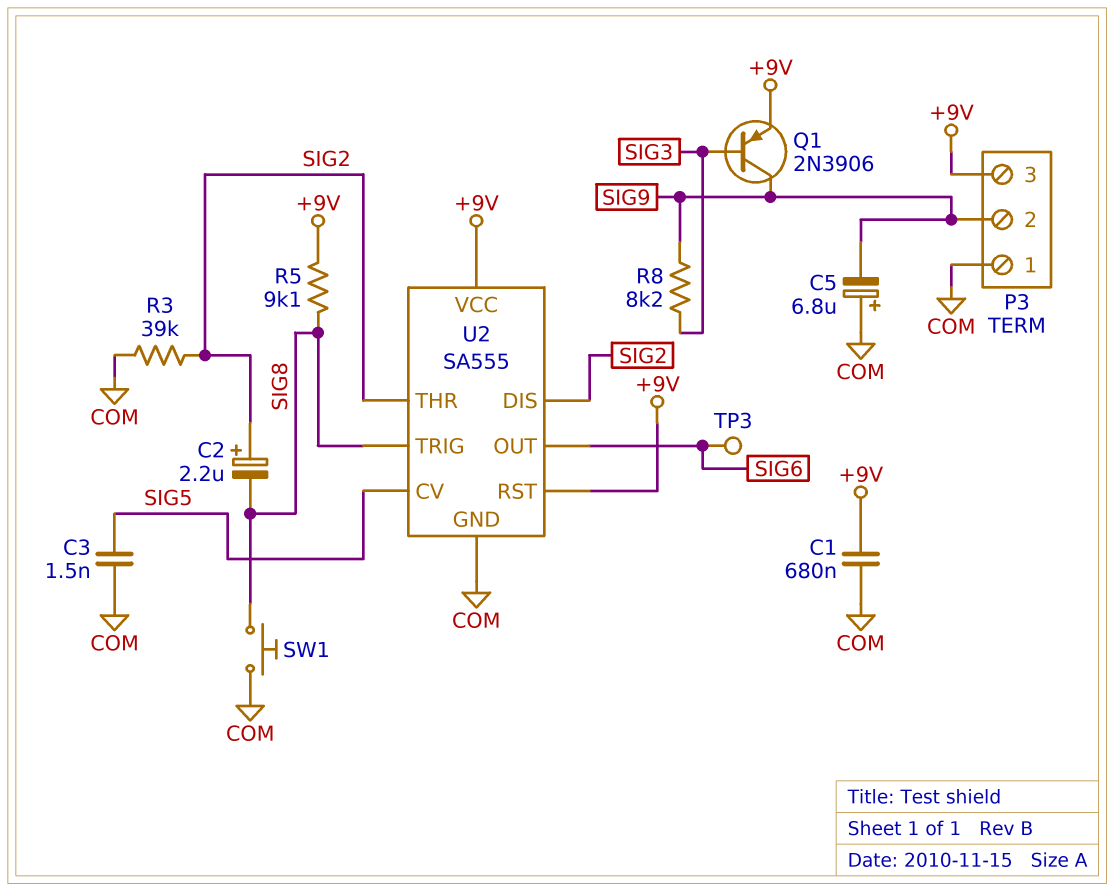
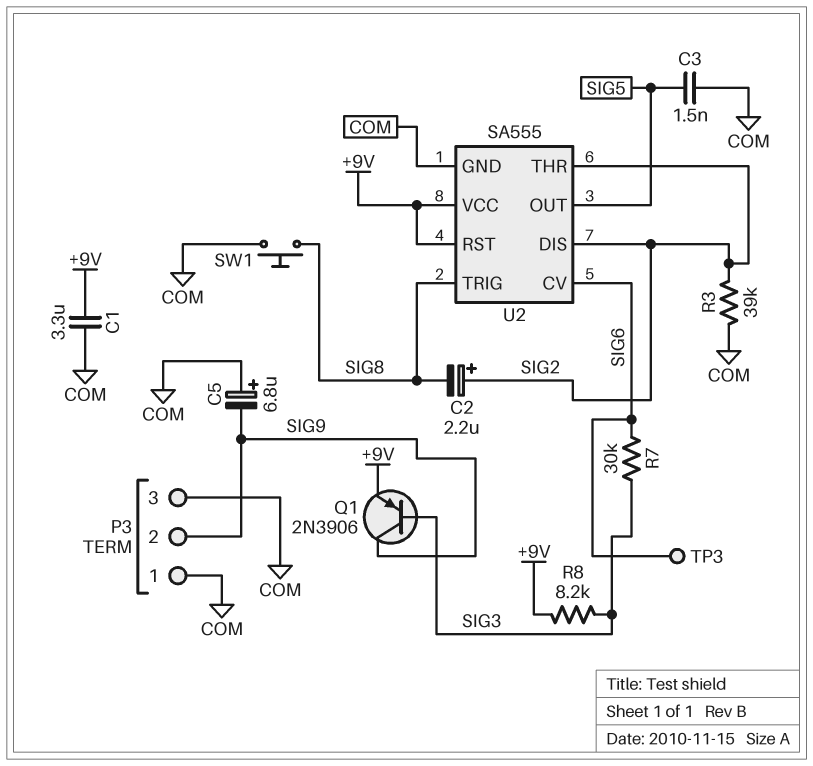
C1: 680nF (+9V, COM) -> 3.3uF (+9V, COM)
P3 pin 3: +9V -> COM
R5: 9.1k (+9V, SIG8) -> none
R7: none -> 30k (SIG3, SIG6)
R8: 8.2k (SIG3, SIG9) -> 8.2k (+9V, SIG3)
U2 pin CV: SIG5 -> SIG6
U2 pin OUT: SIG6 -> SIG5

